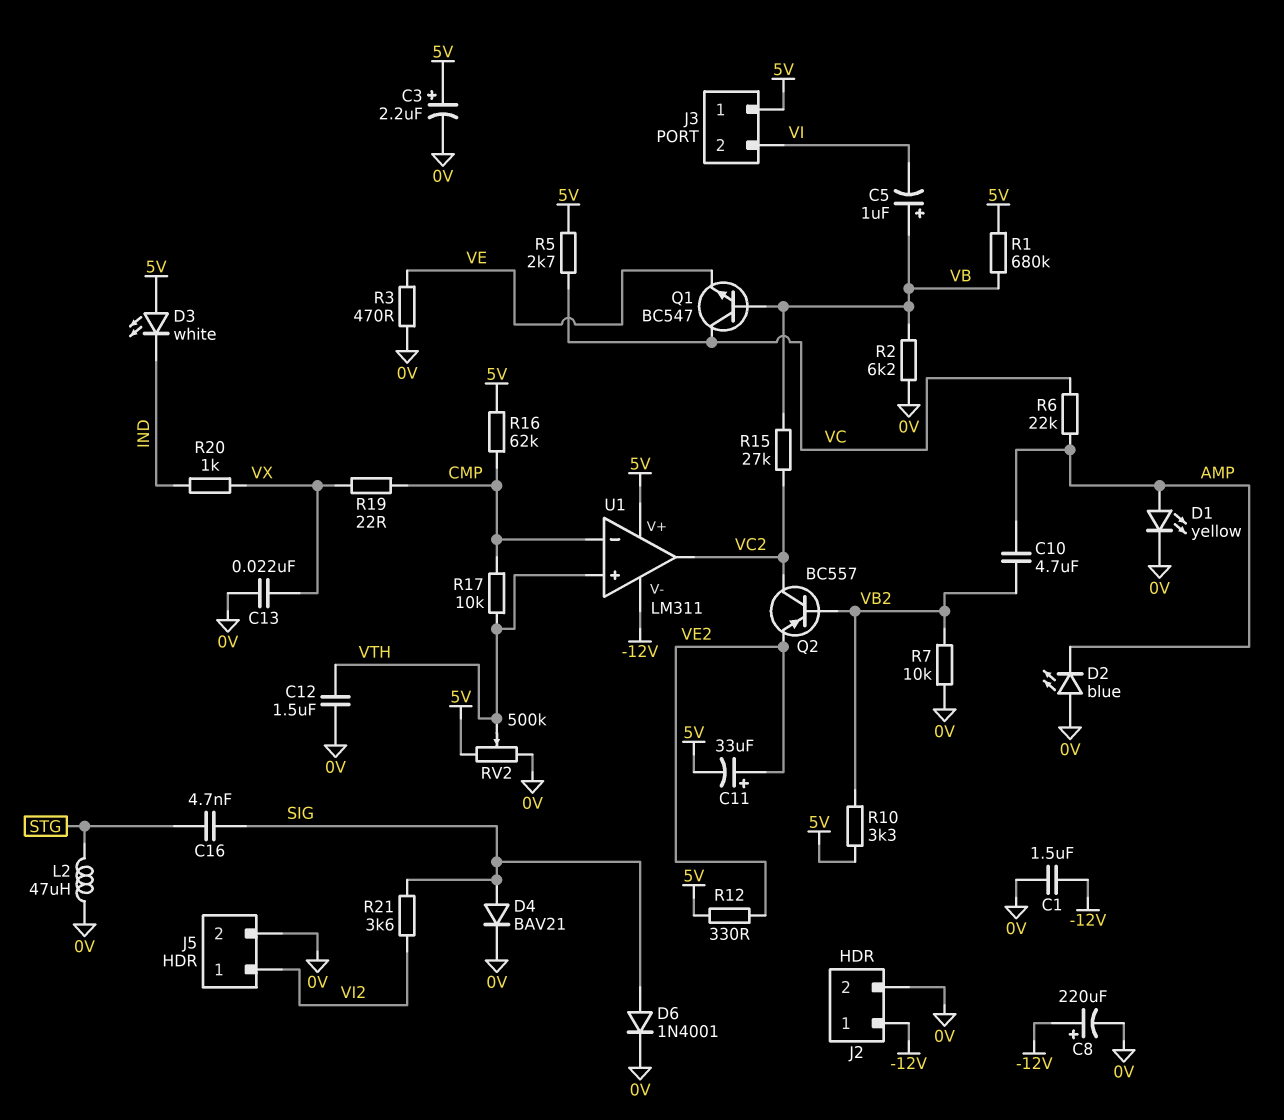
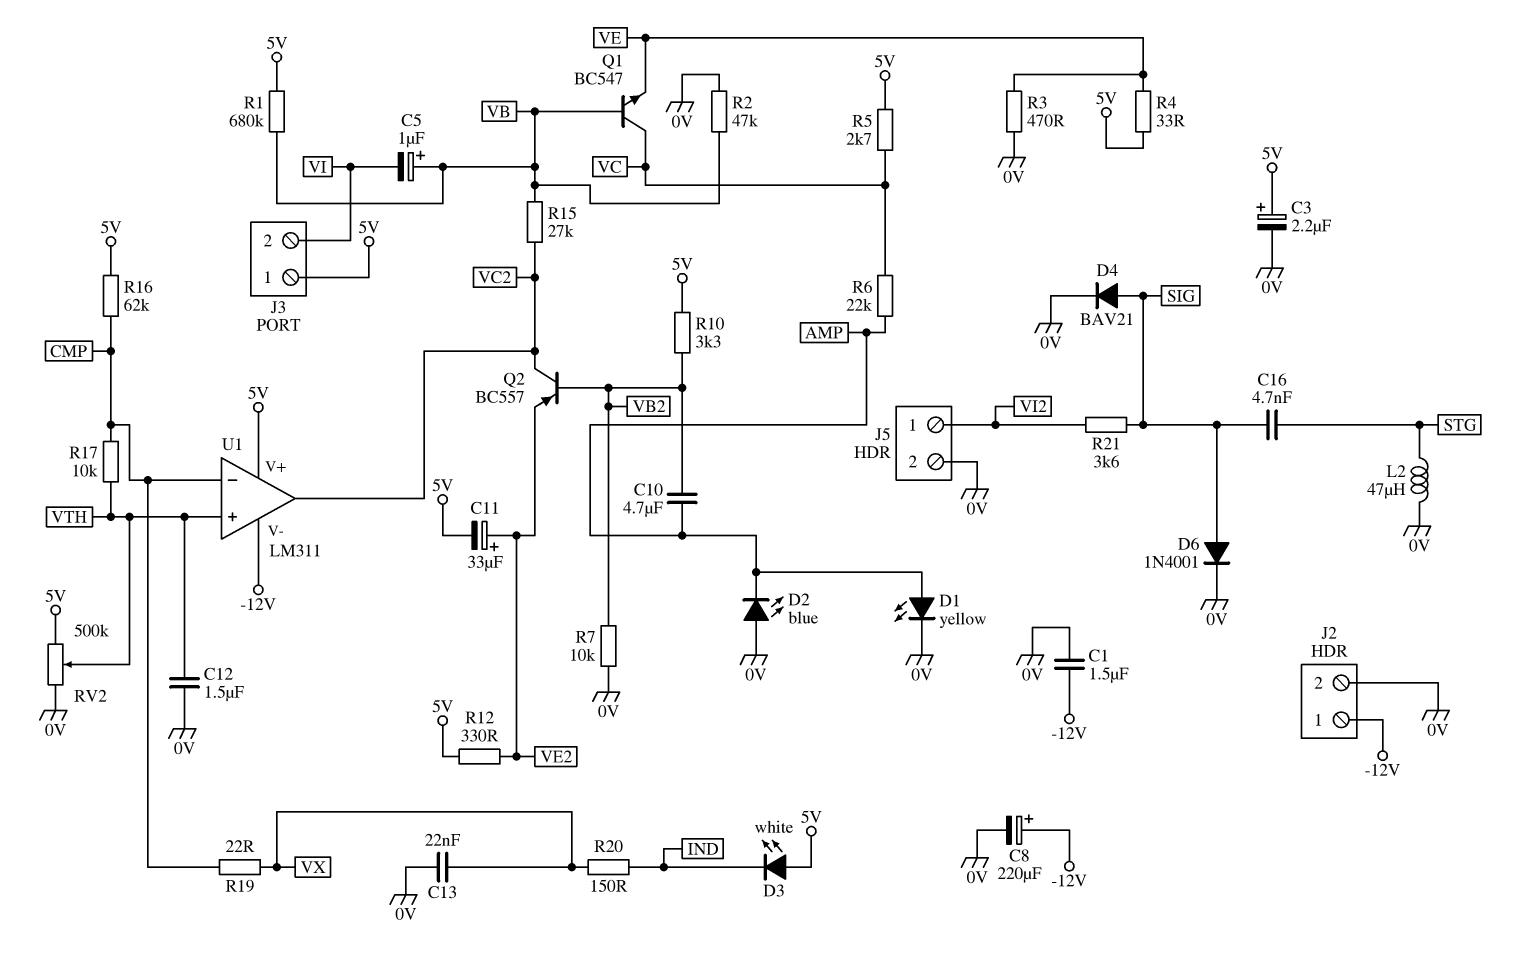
R2: 6.2k (0V, VB) -> 47k (0V, VB)
R4: none -> 33 (5V, VE)
R20: 1k (IND, VX) -> 150 (IND, VX)

